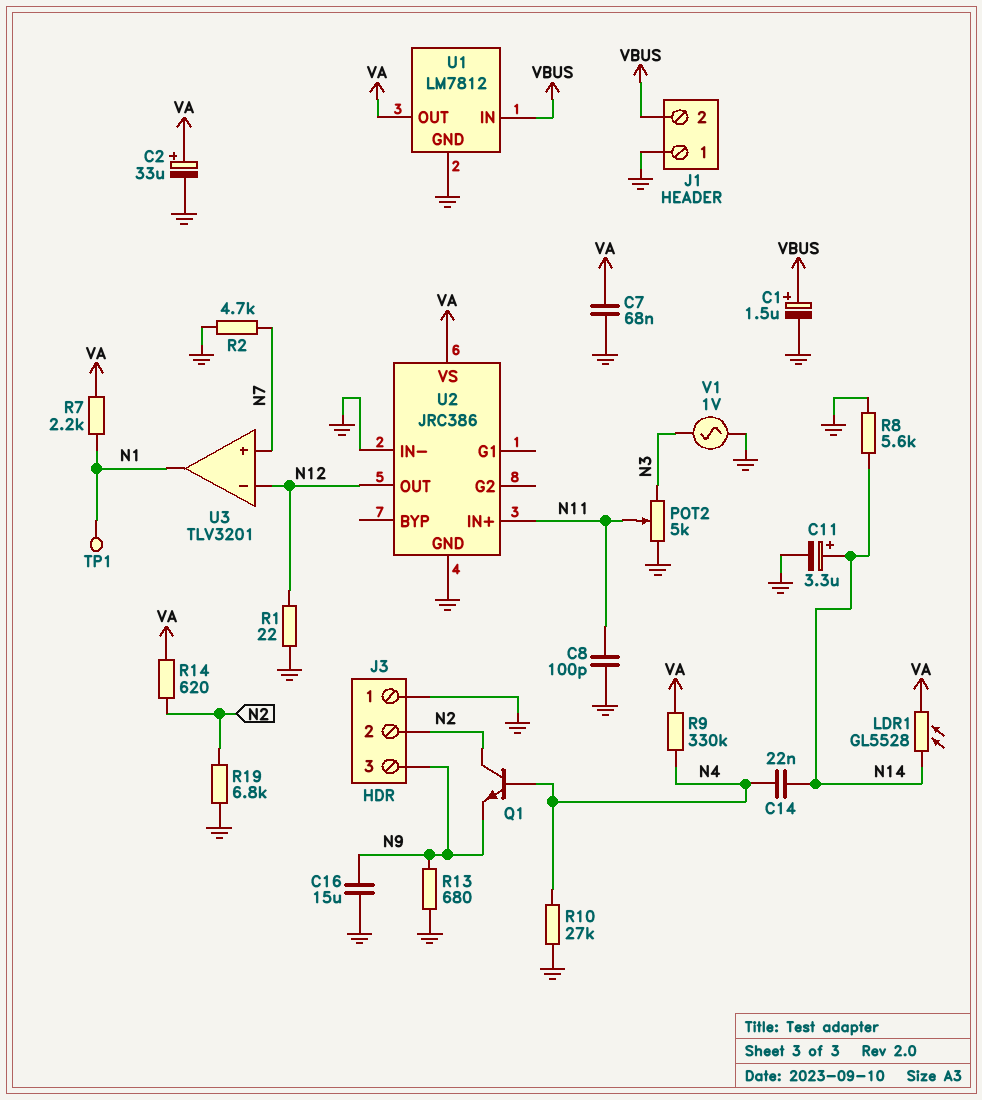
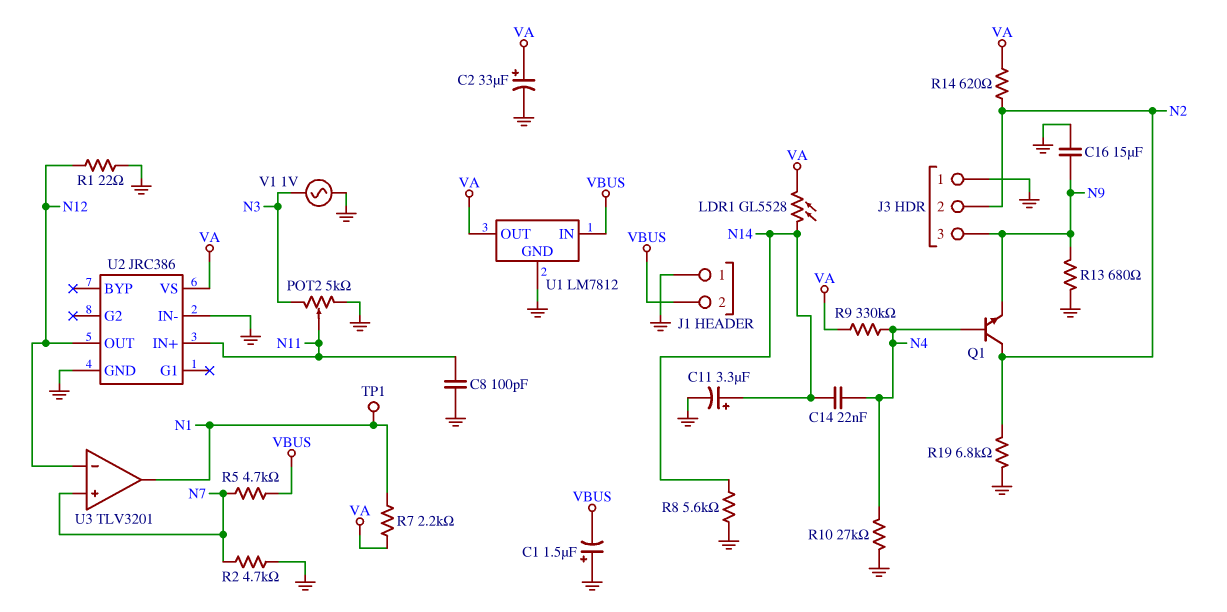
C1: 1.5uF (plus VBUS, minus GND) -> 1.5uF (plus GND, minus VBUS)
C7: 68nF (GND, VA) -> none
R5: none -> 4.7k (N7, VBUS)

